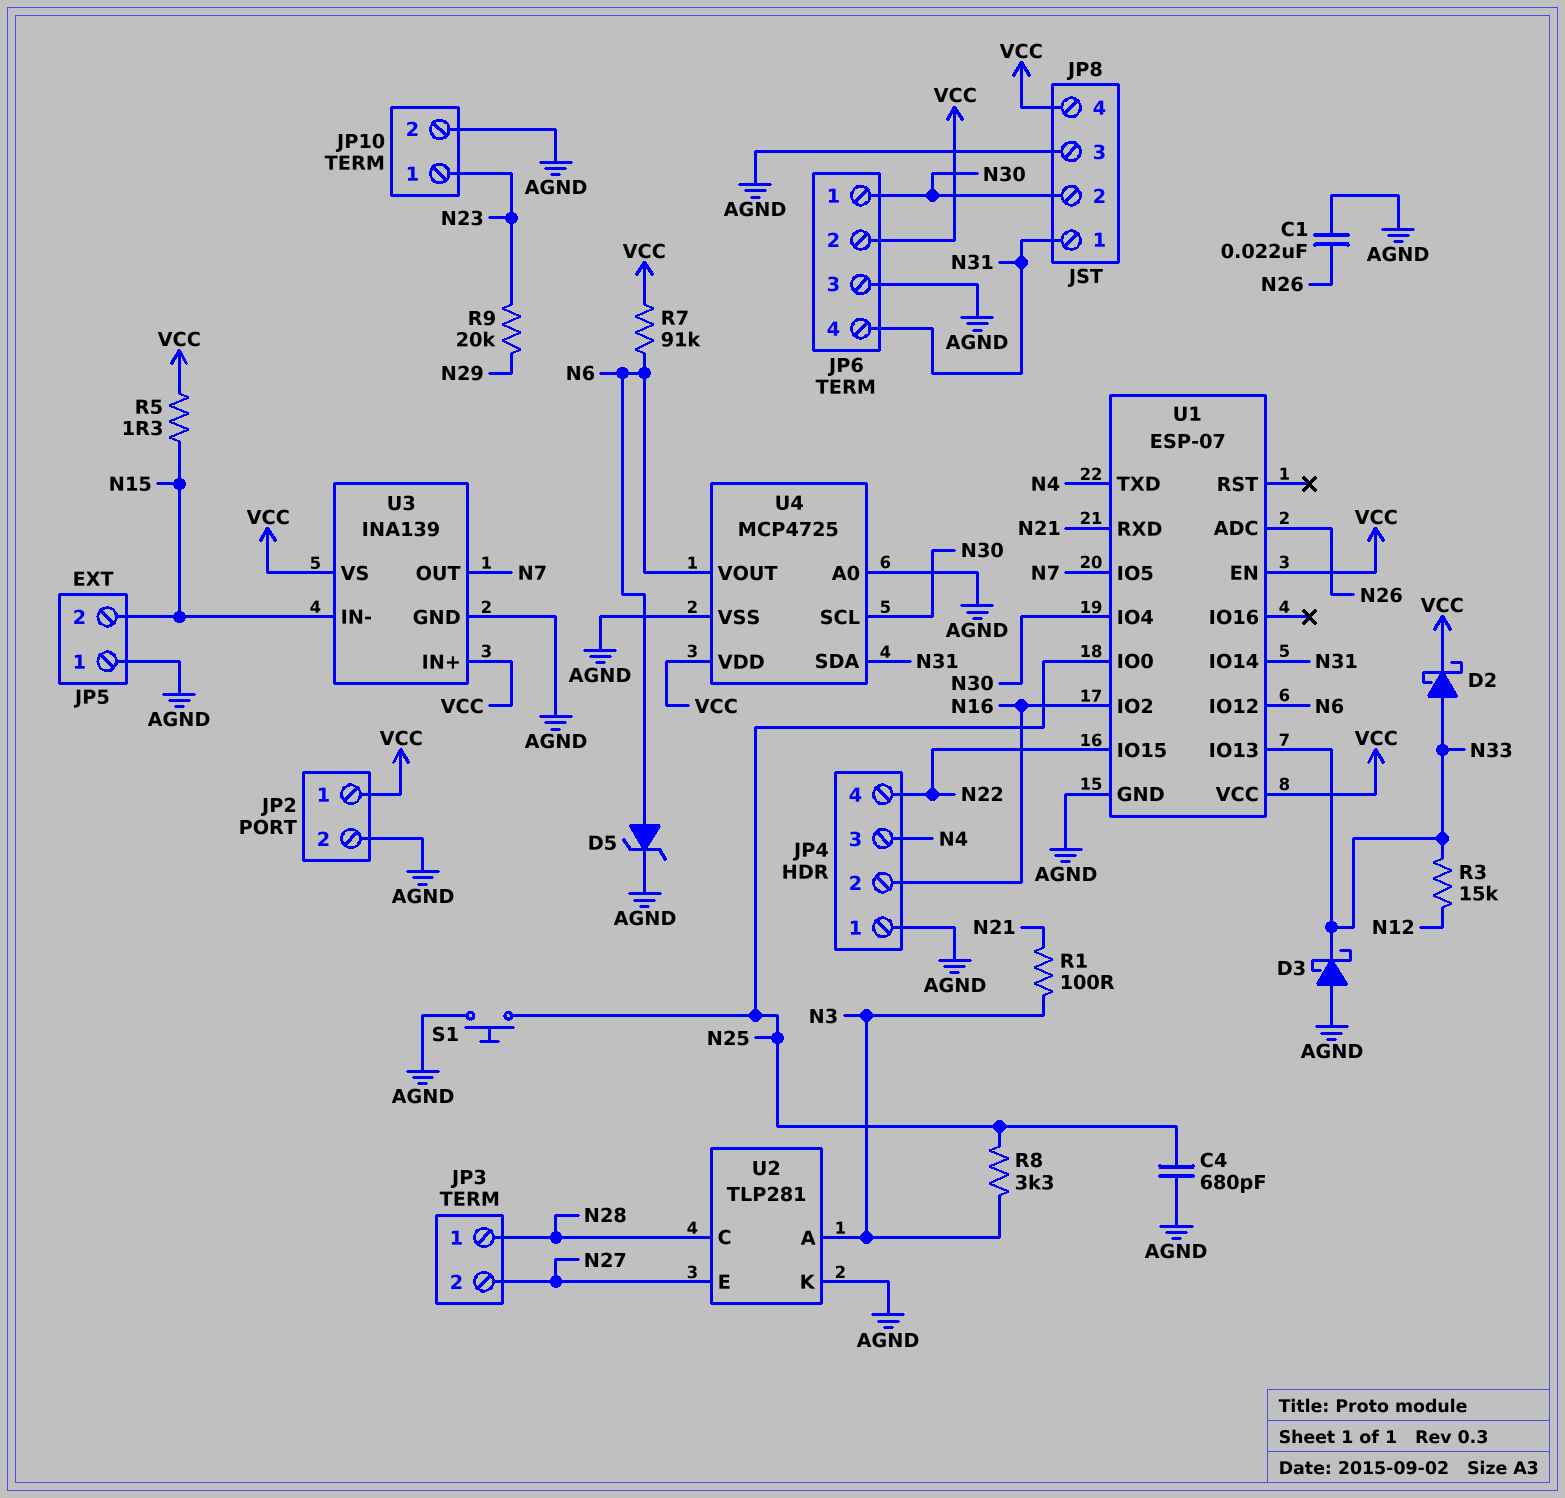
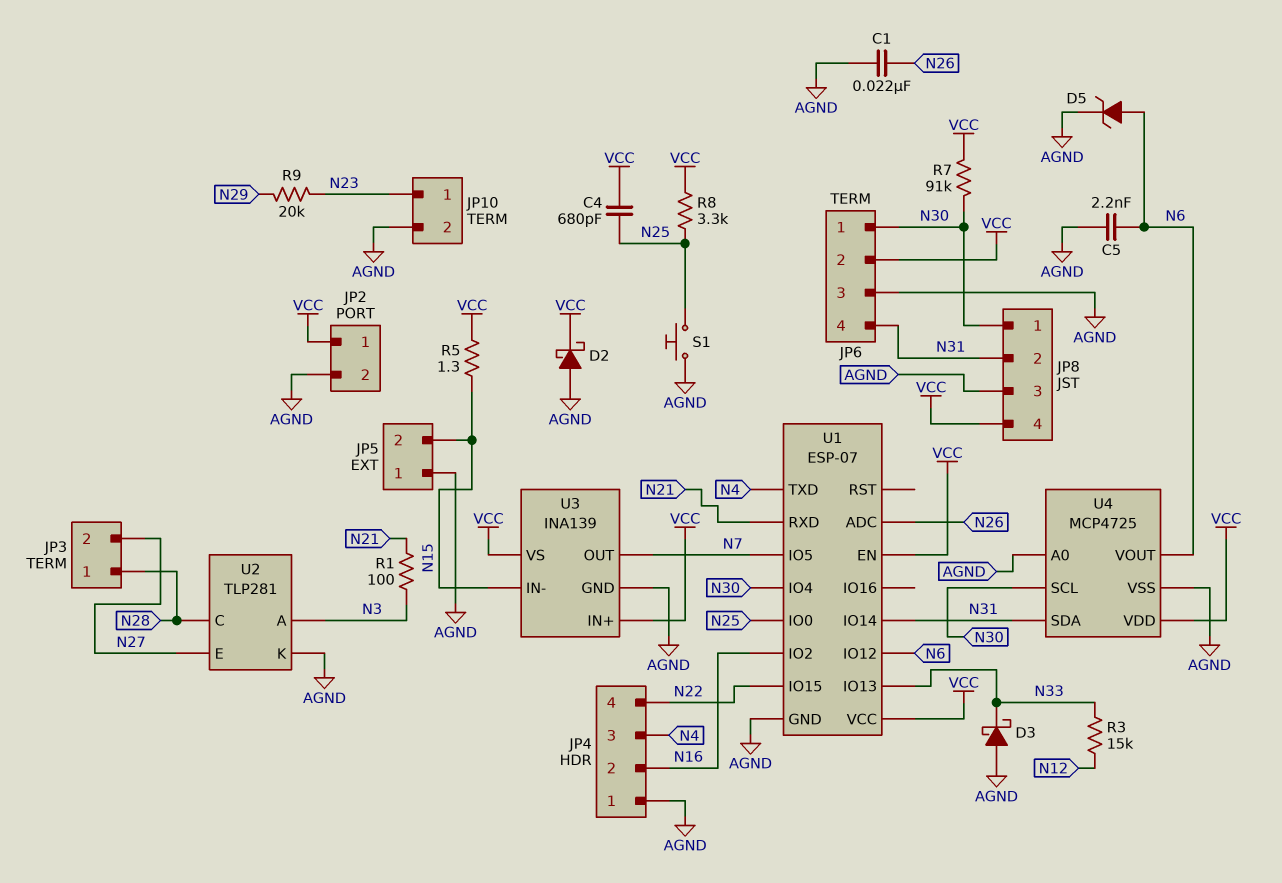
C4: 680pF (AGND, N25) -> 680pF (N25, VCC)
C5: none -> 2.2nF (AGND, N6)
D2: schottky (A N33, K VCC) -> schottky (A AGND, K VCC)
JP8 pin 1: N31 -> N30
JP8 pin 2: N30 -> N31
R7: 91k (N6, VCC) -> 91k (N30, VCC)
R8: 3.3k (N3, N25) -> 3.3k (N25, VCC)

